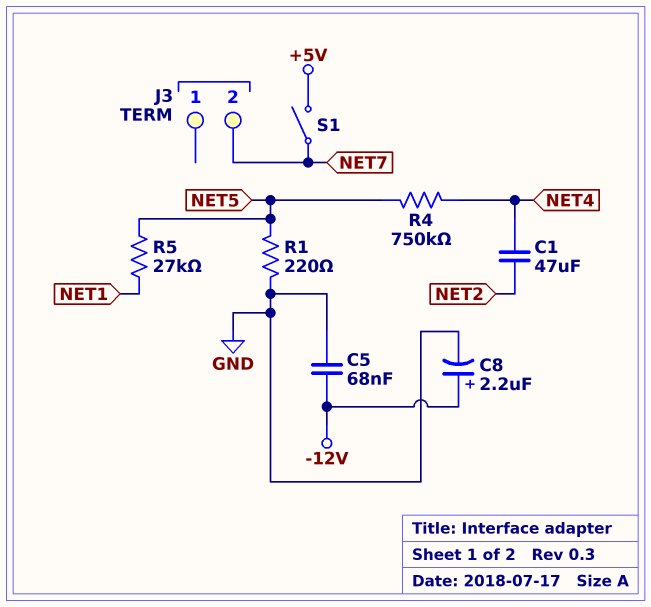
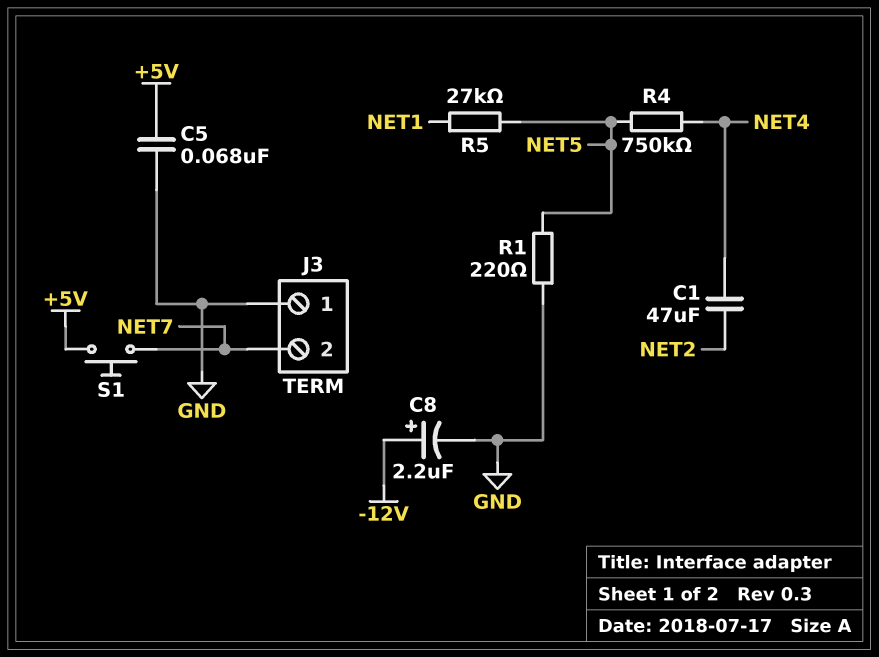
C5: 68nF (-12V, GND) -> 68nF (+5V, GND)
J3 pin 1: none -> GND
S1: switch (+5V, NET7) -> button (+5V, NET7)

